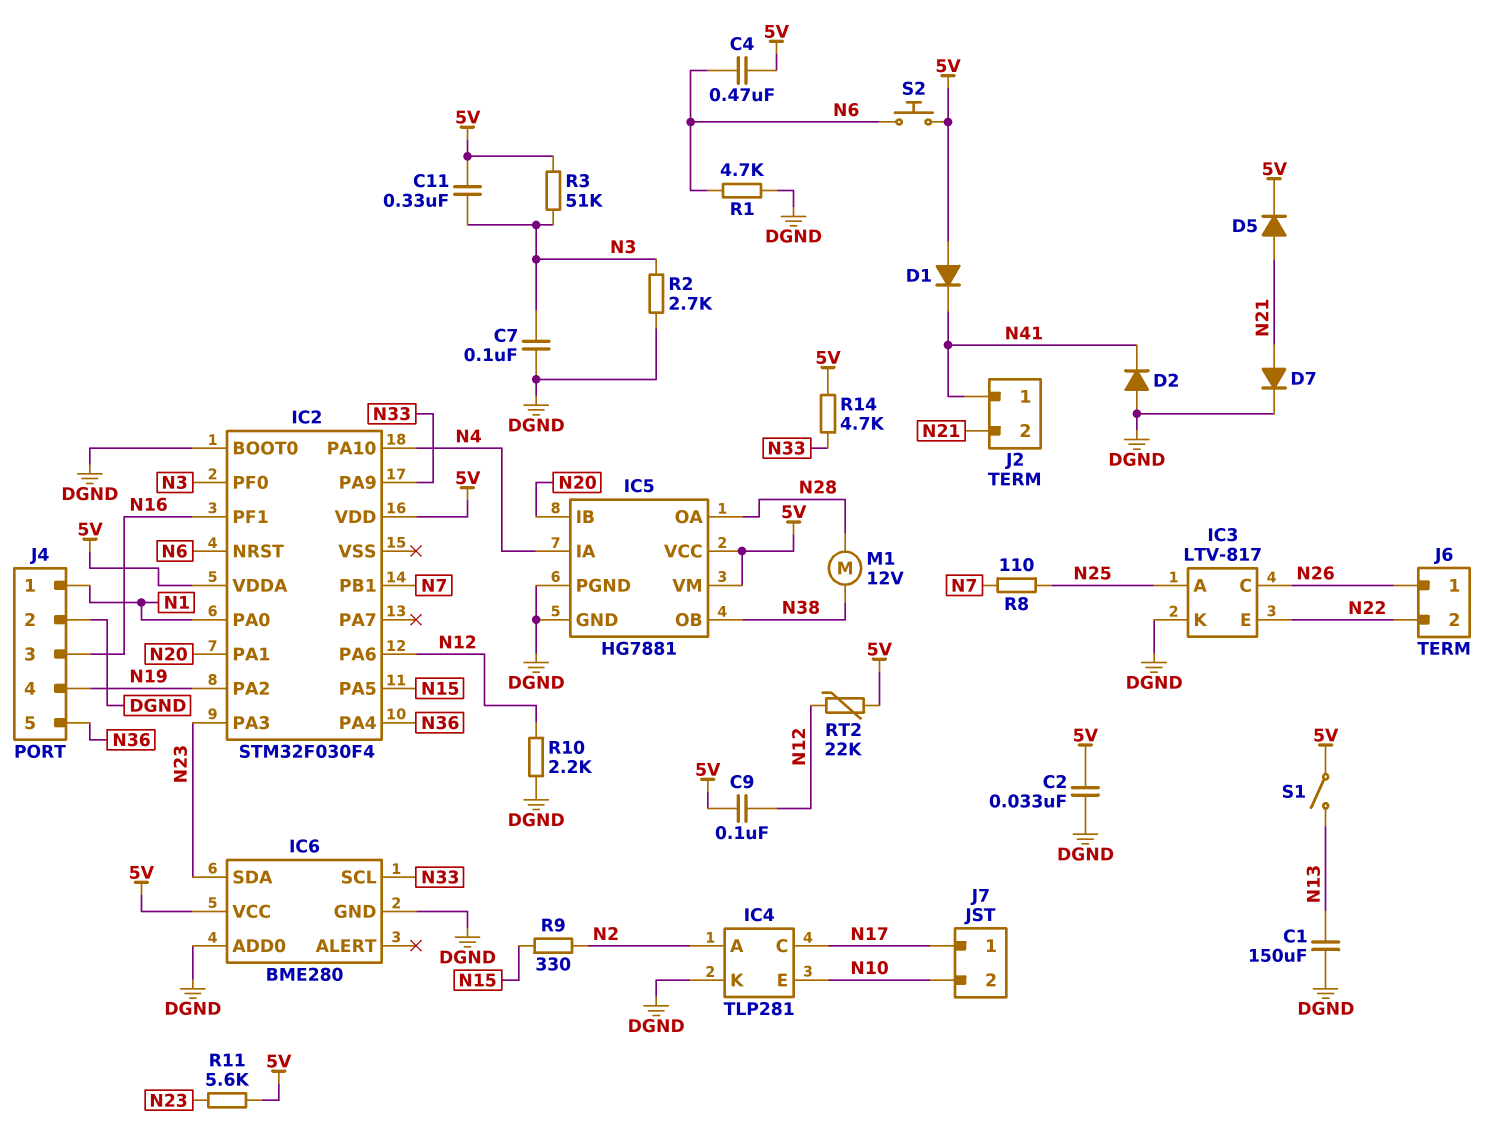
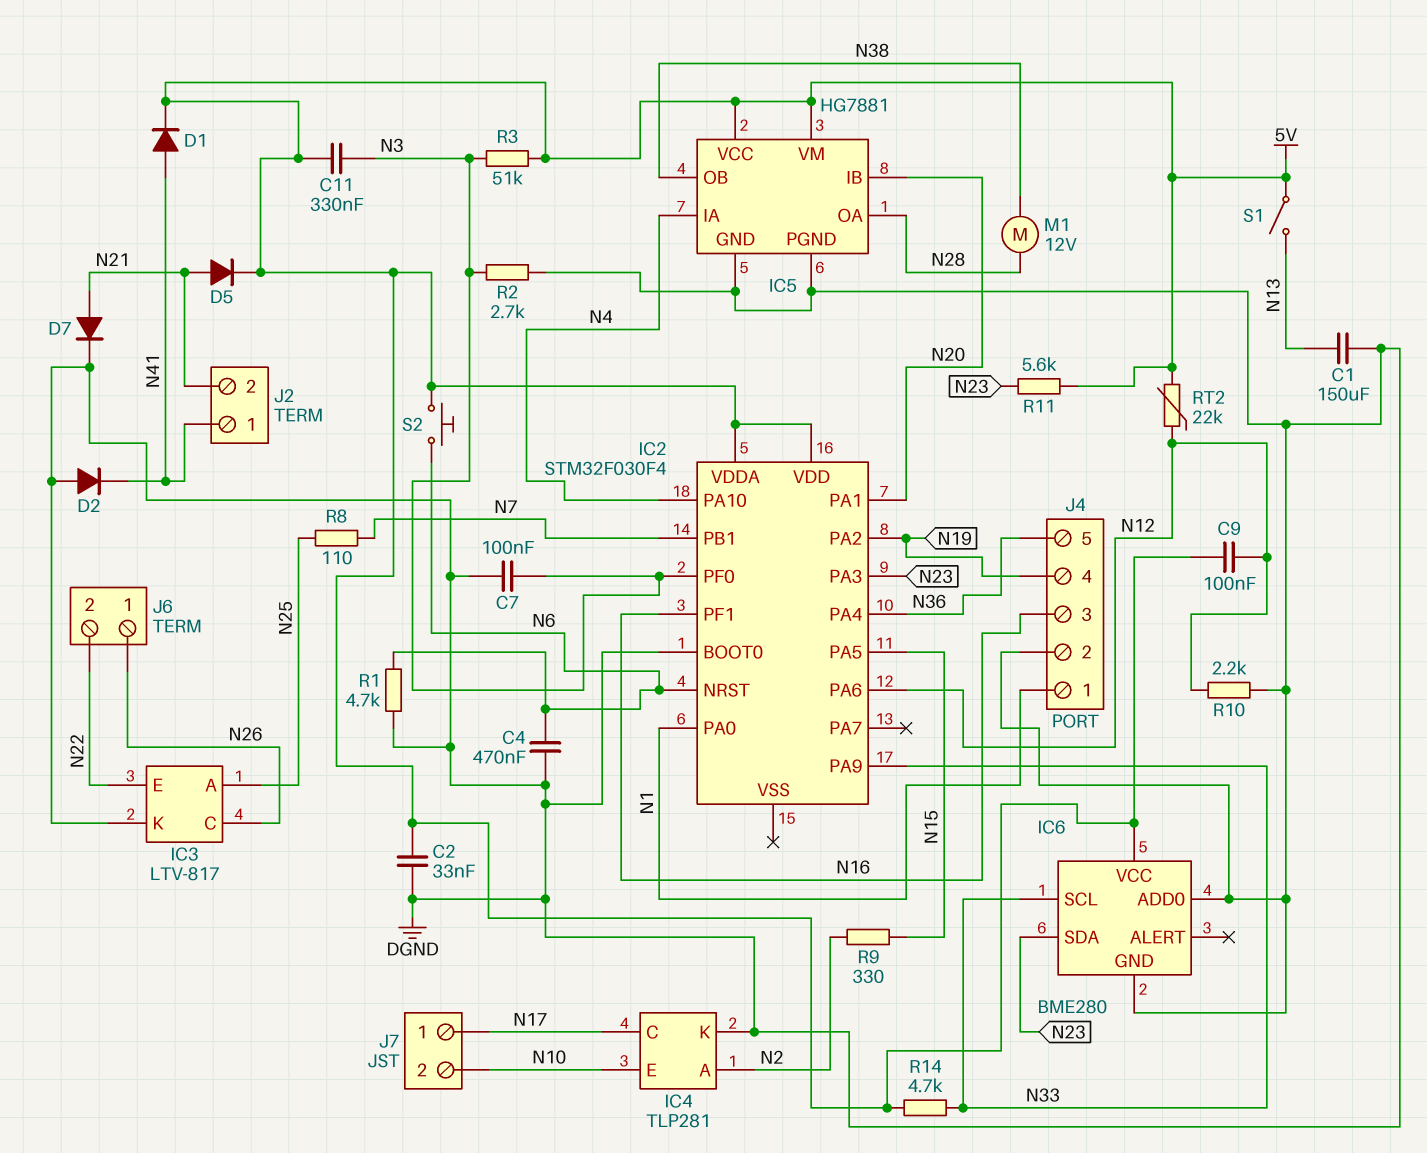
C4: 470nF (5V, N6) -> 470nF (DGND, N6)
D1: diode (A 5V, K N41) -> diode (A N41, K 5V)

